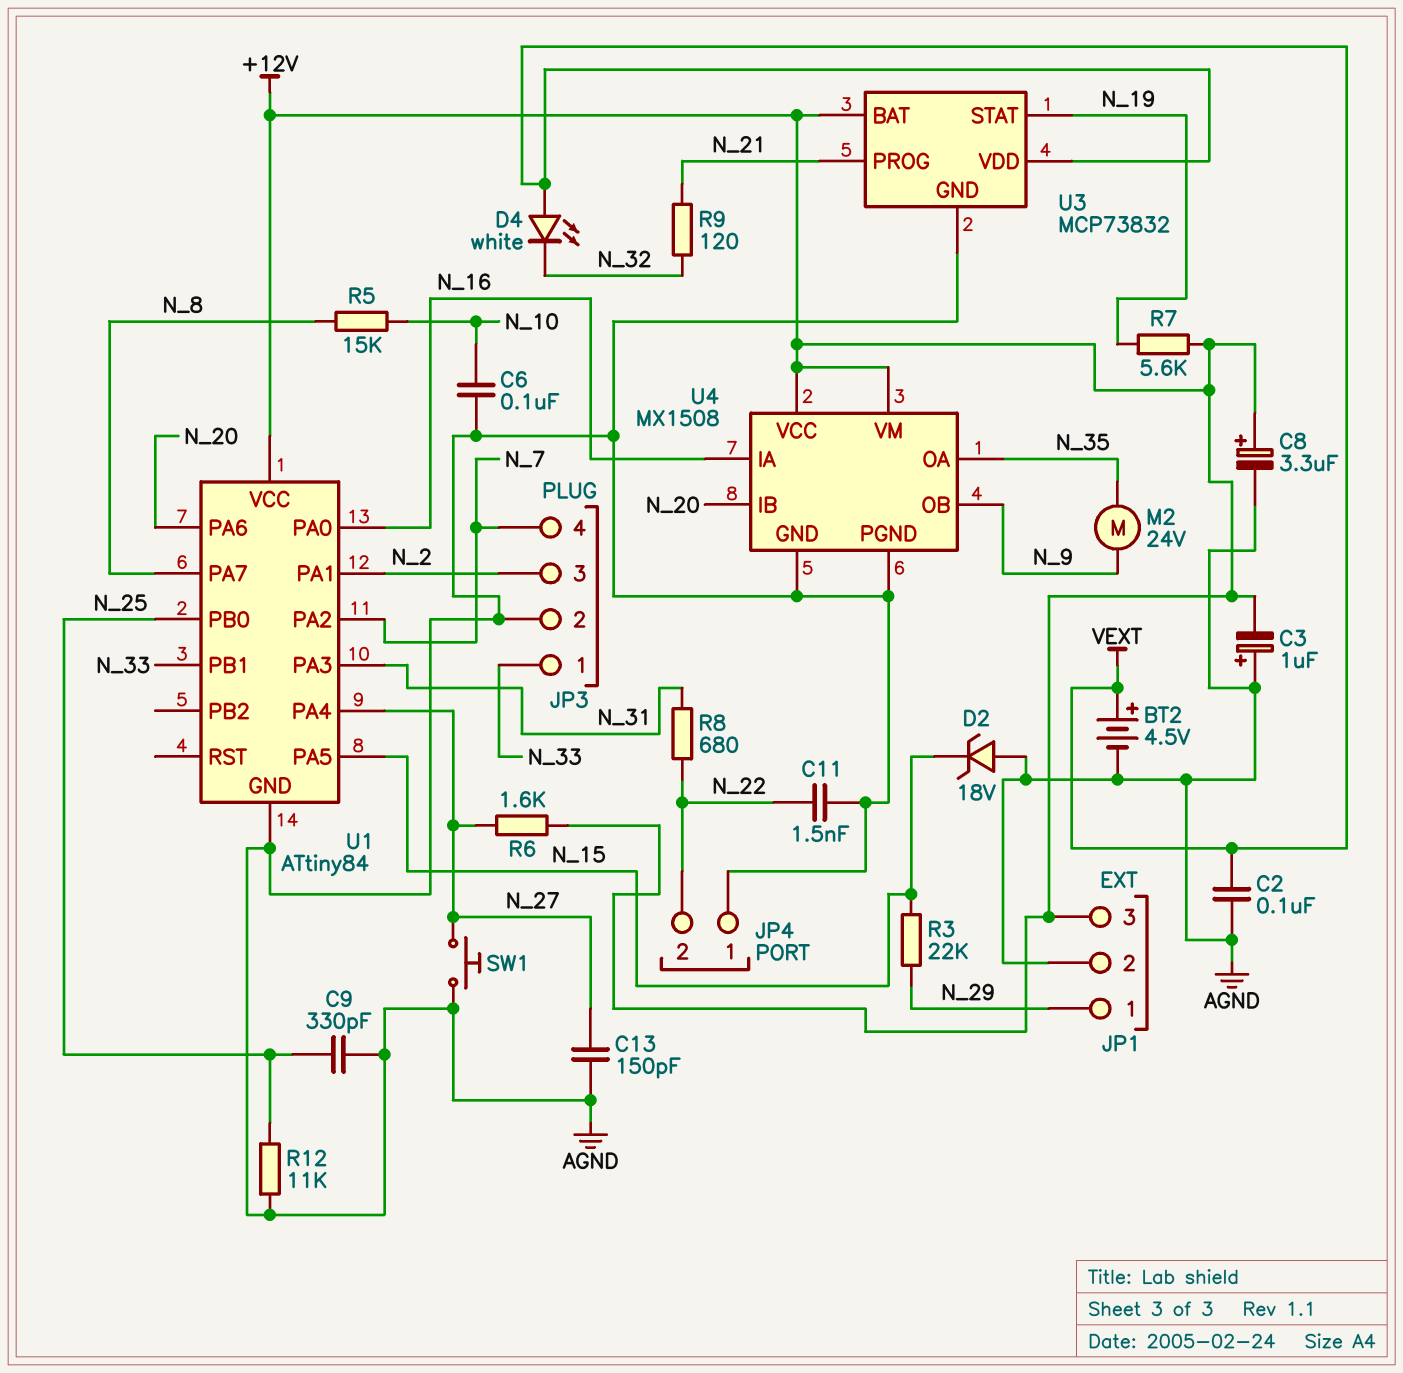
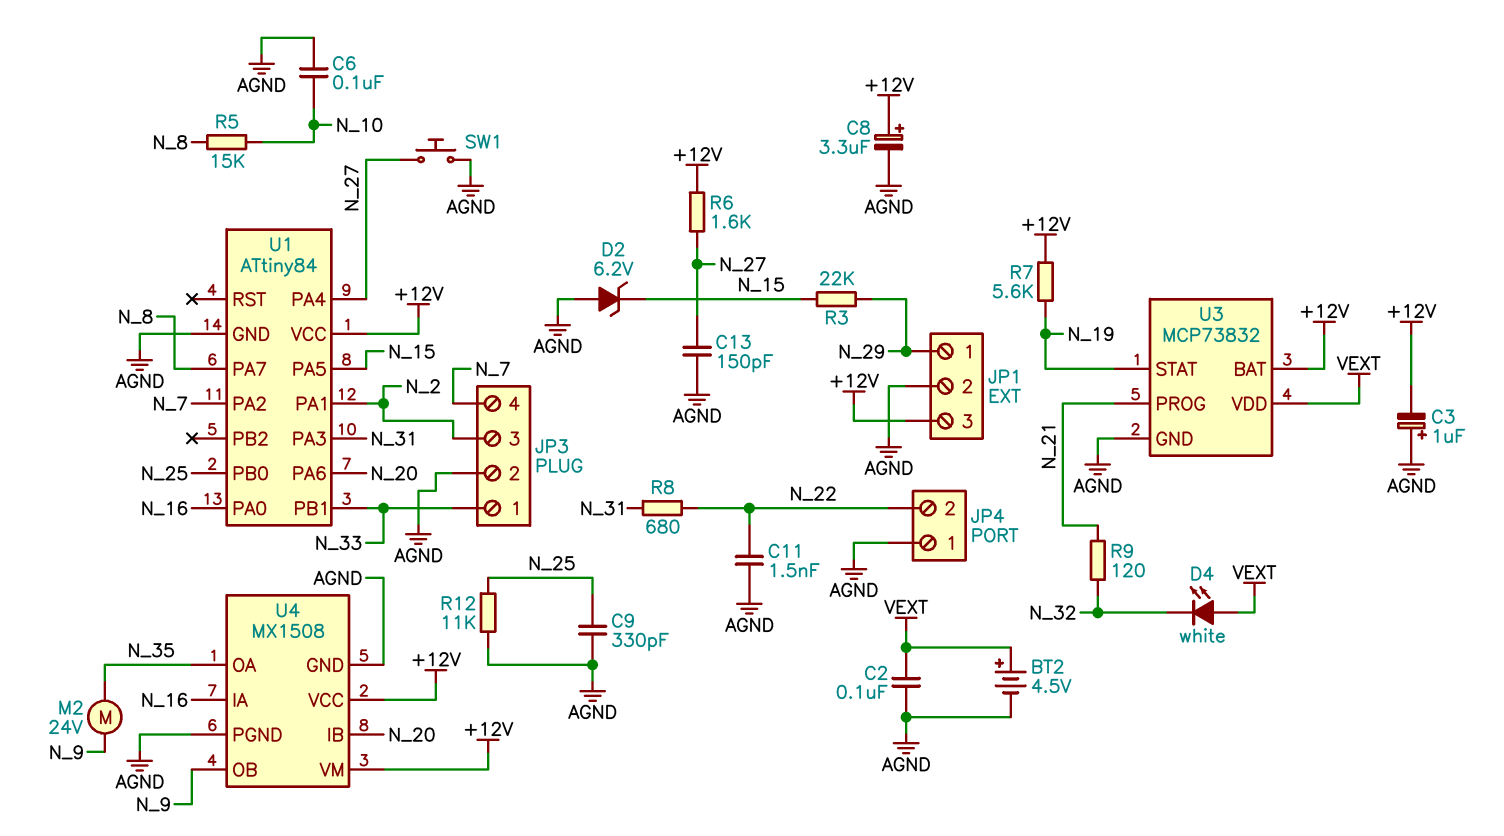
D2: zener 18V (A AGND, K N_15) -> zener 6.2V (A AGND, K N_15)

